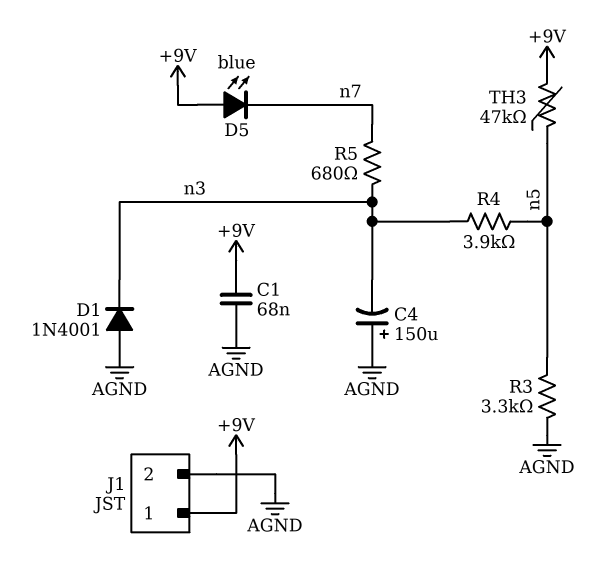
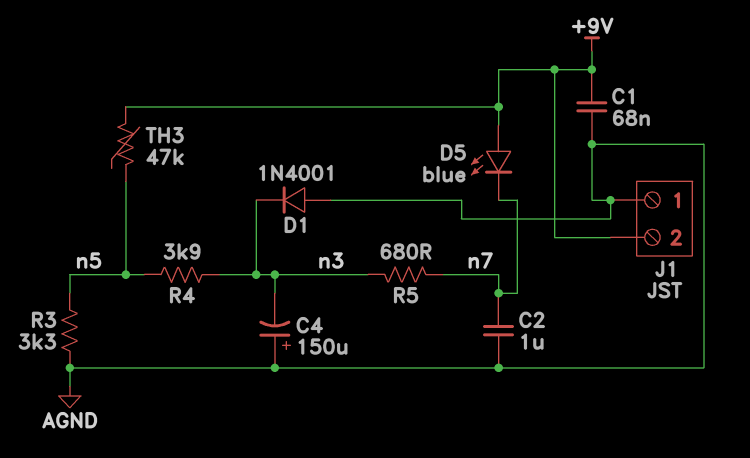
C2: none -> 1uF (AGND, n7)
J1 pin 1: +9V -> AGND
J1 pin 2: AGND -> +9V

